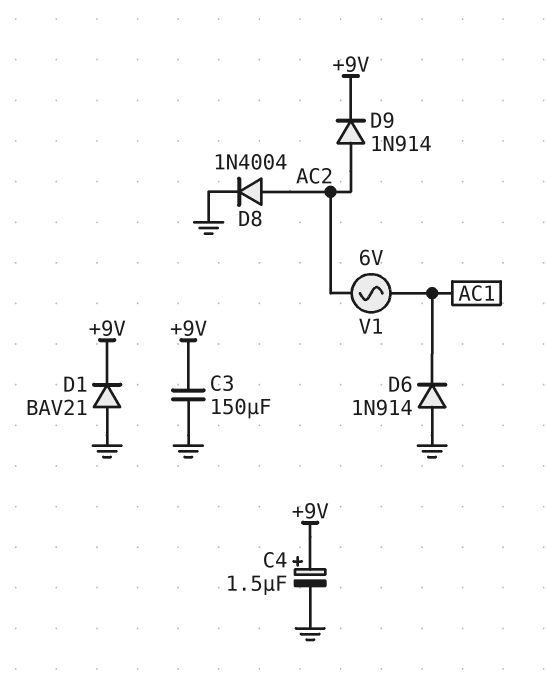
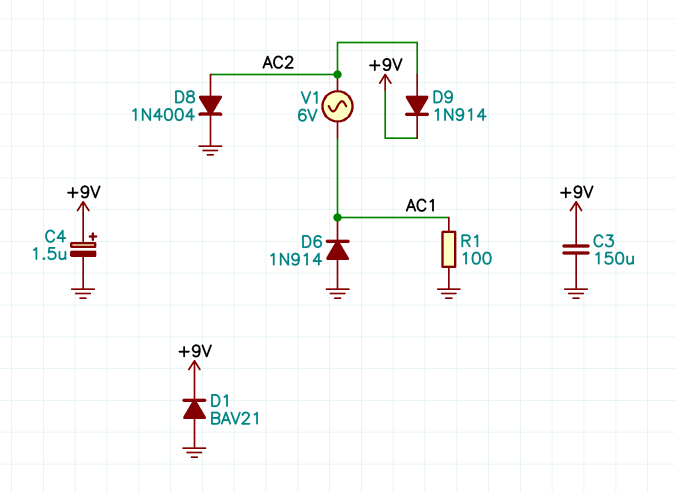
R1: none -> 100 (AC1, GND)

